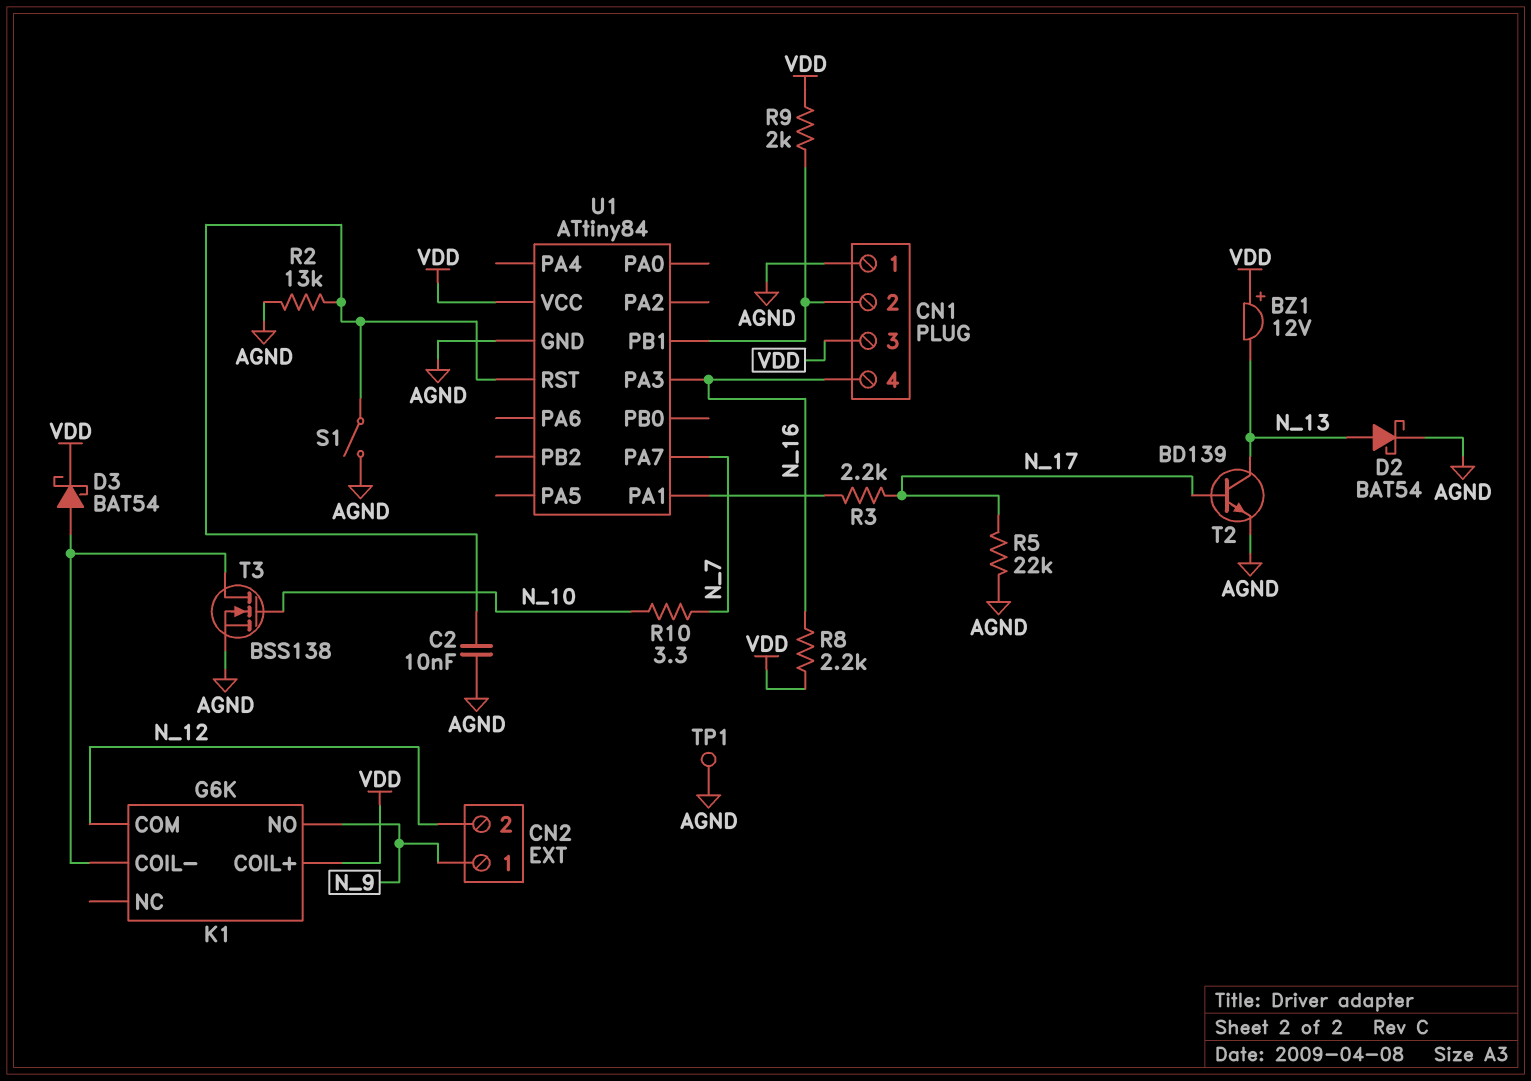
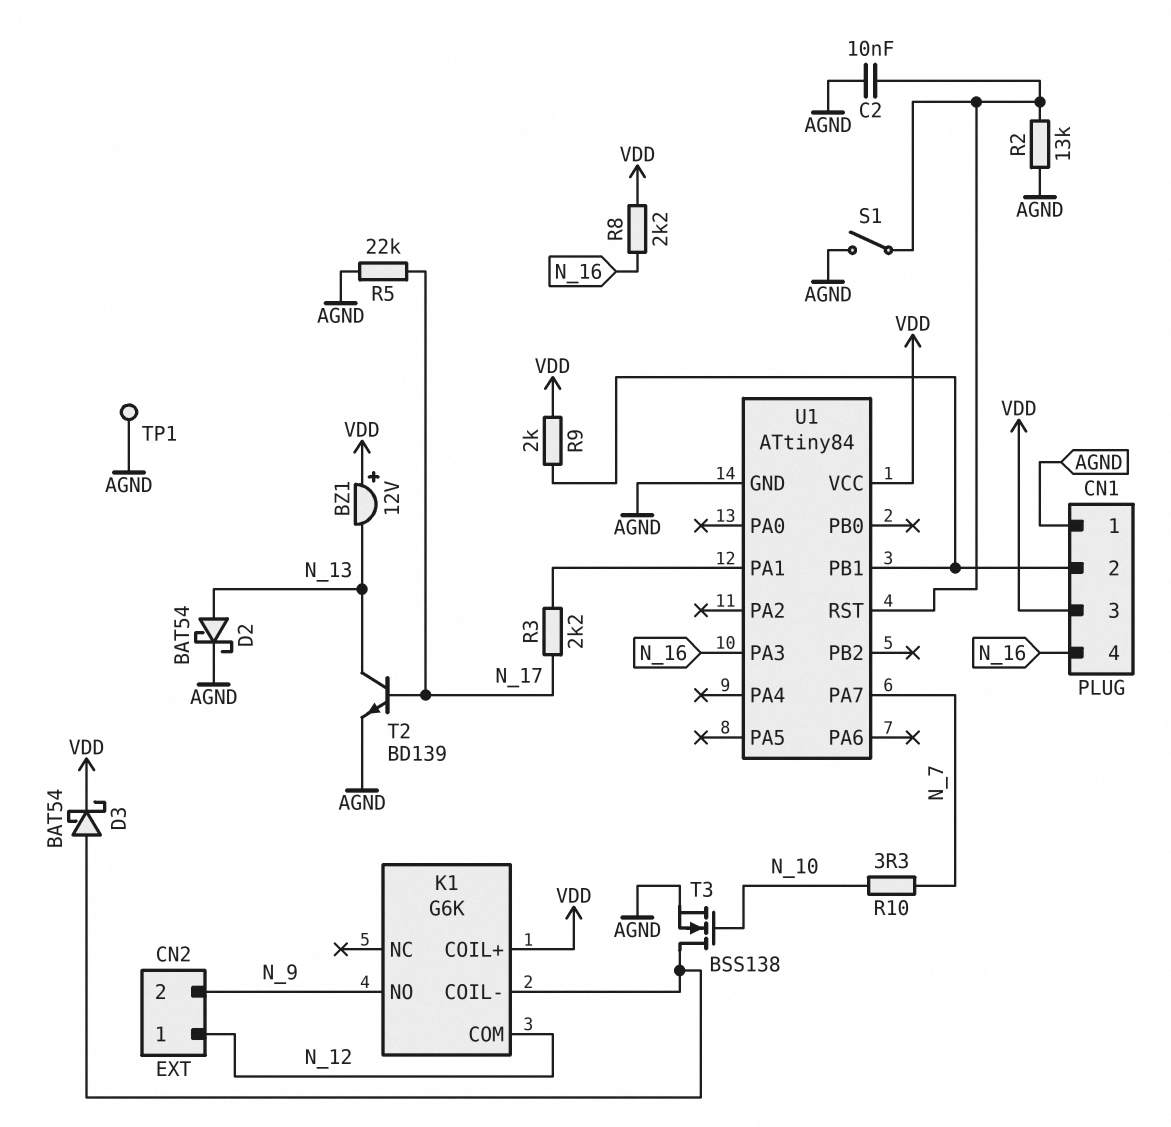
CN2 pin 1: N_9 -> N_12
CN2 pin 2: N_12 -> N_9

